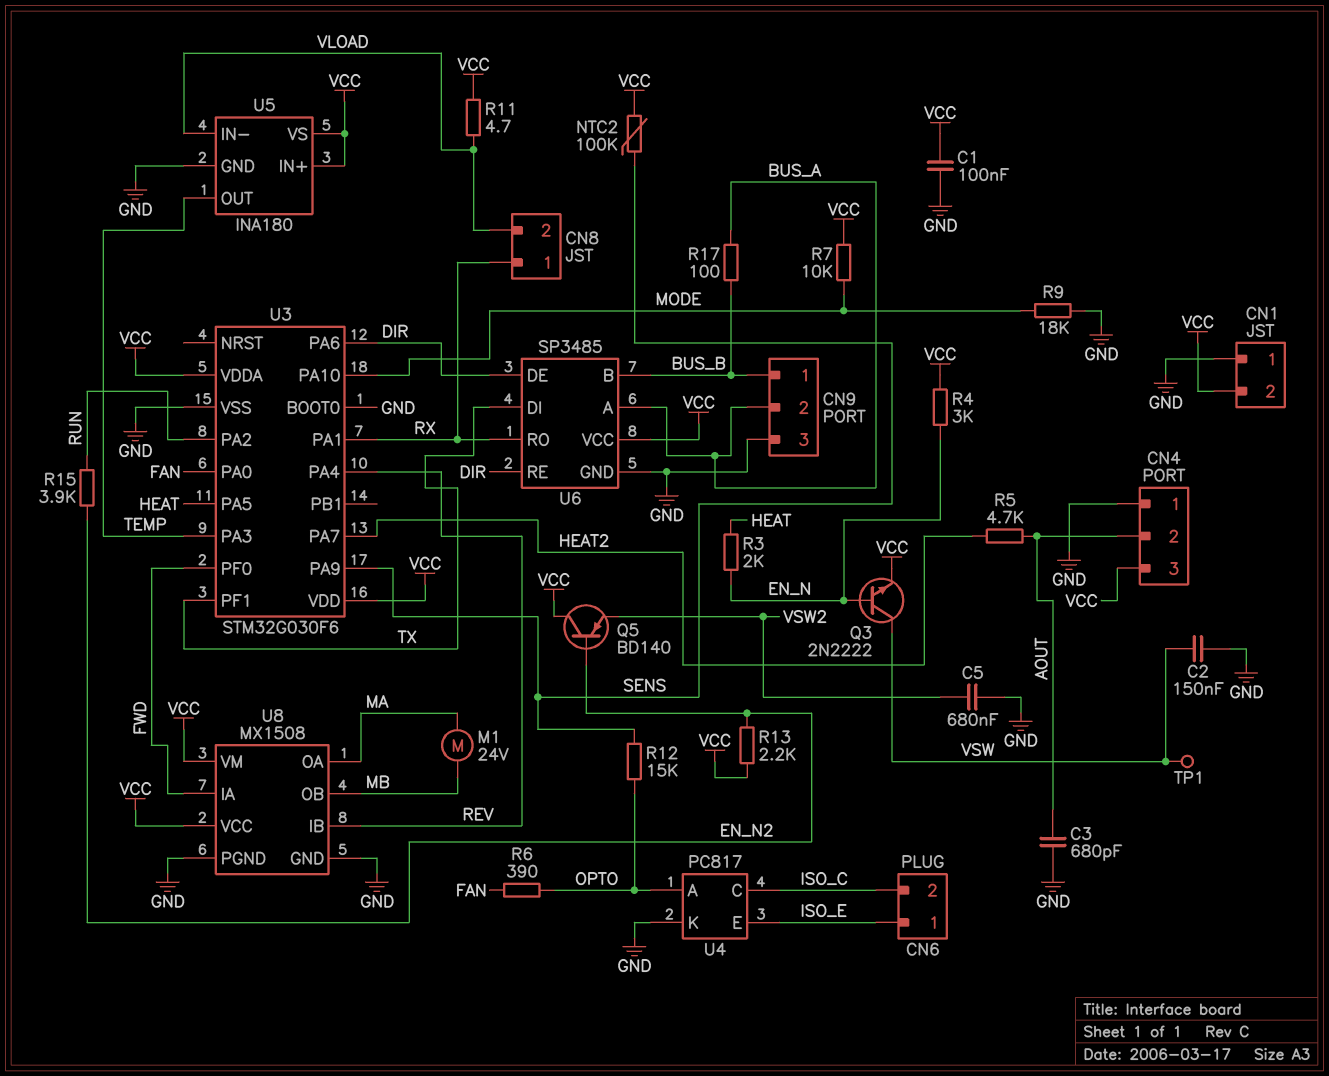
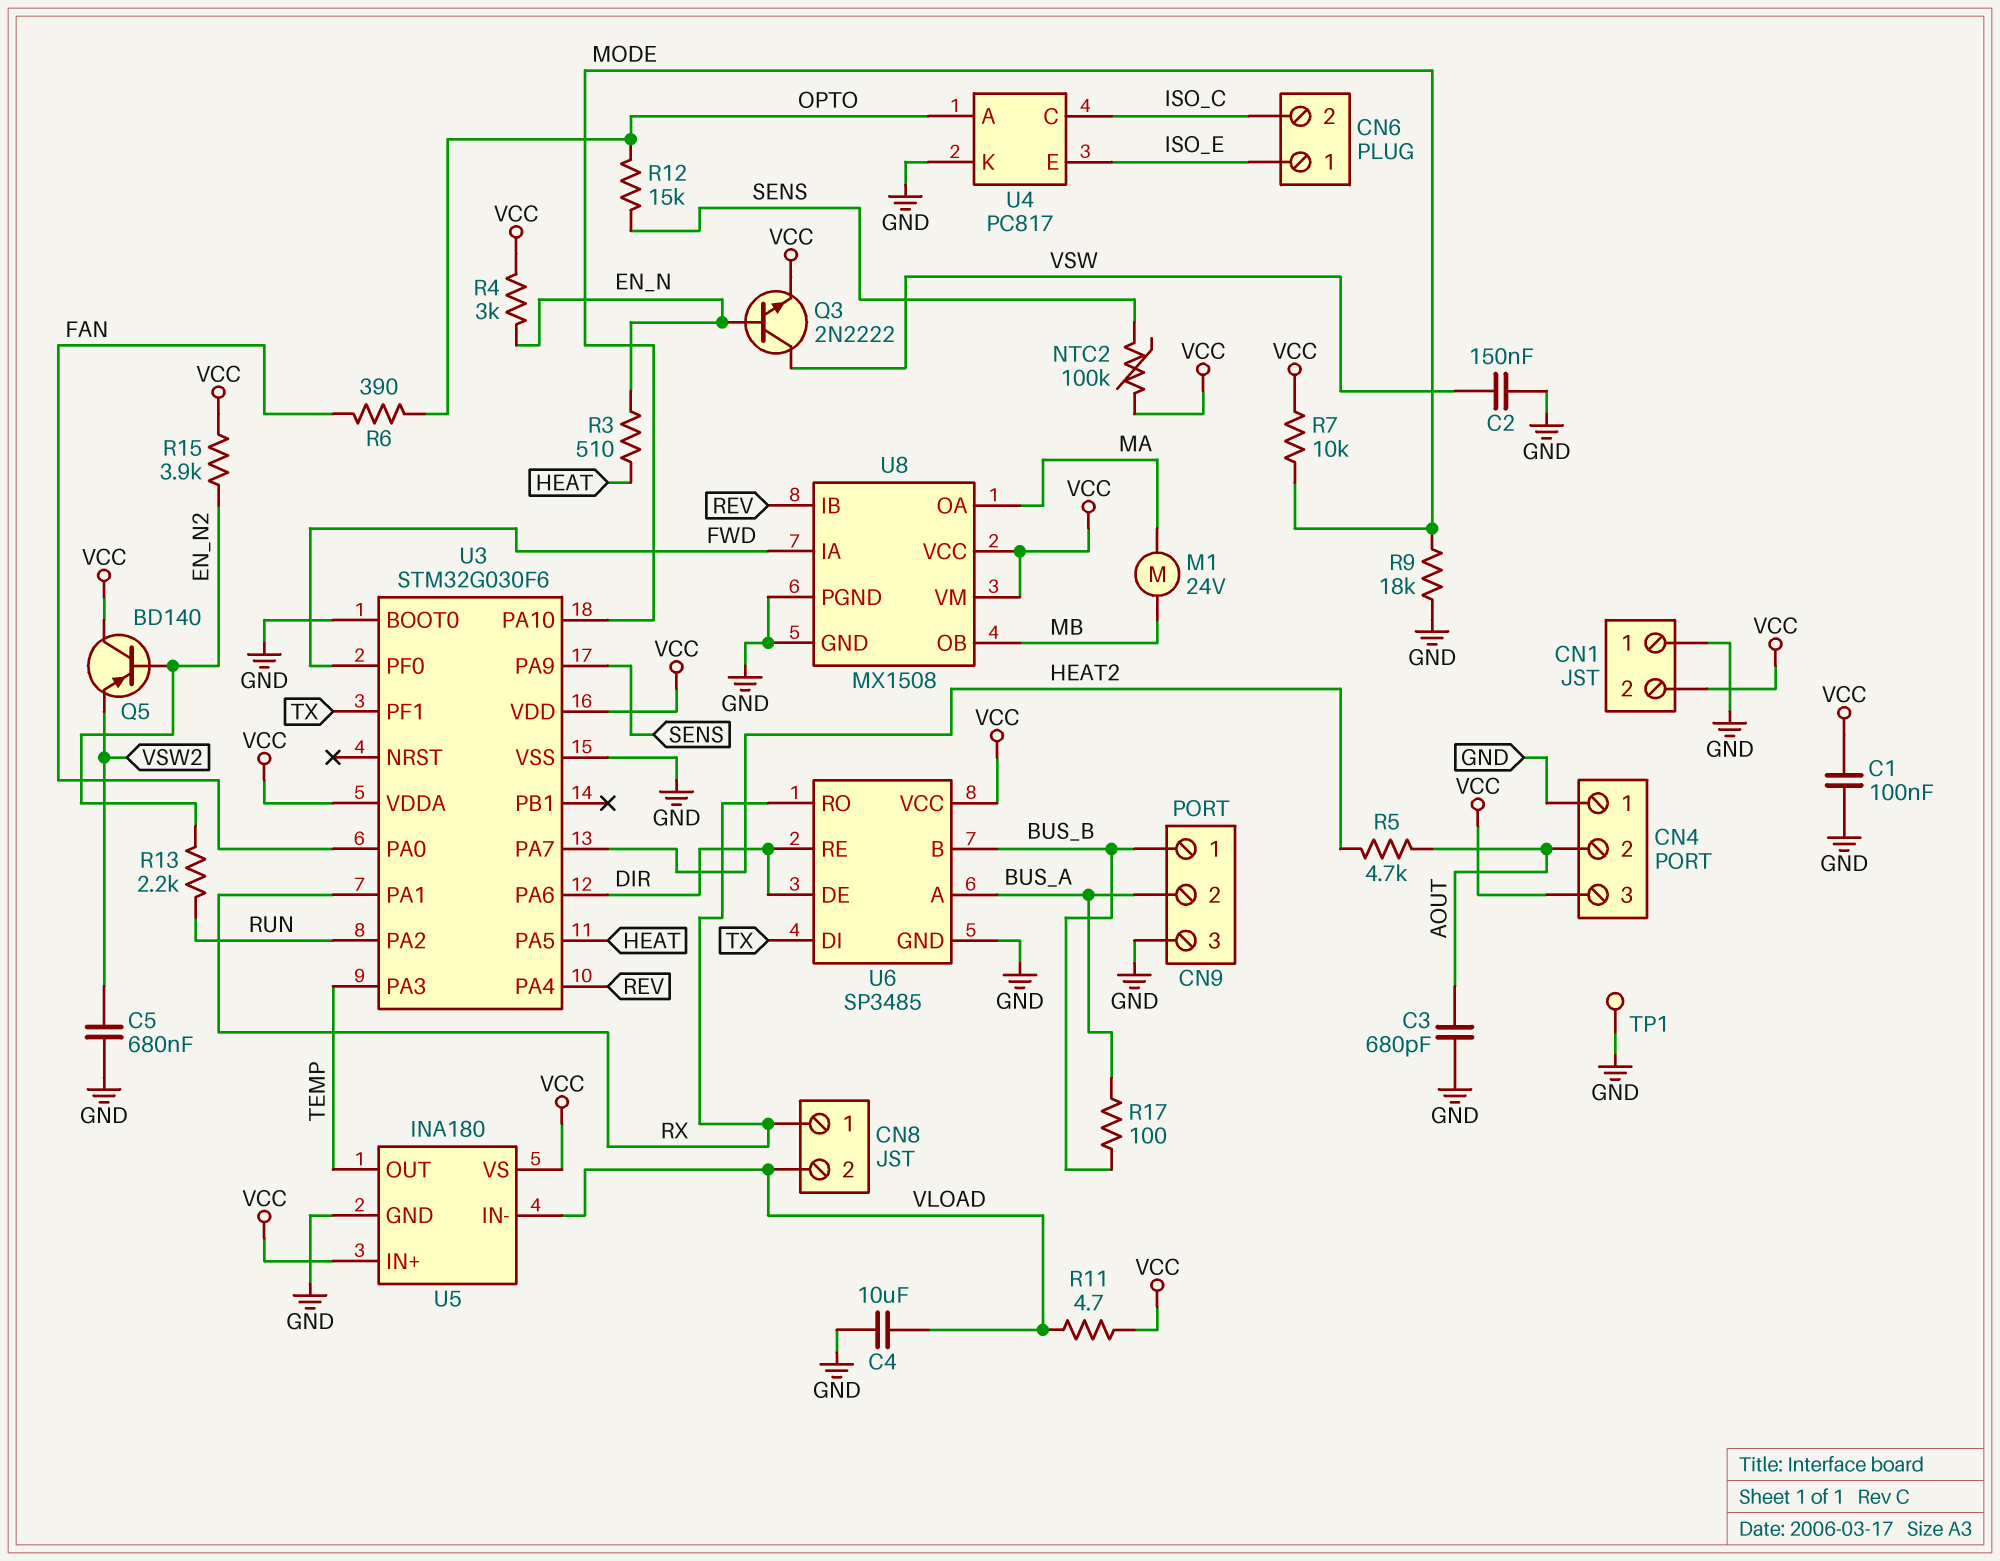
C4: none -> 10uF (GND, VLOAD)
R3: 2k (EN_N, HEAT) -> 510 (EN_N, HEAT)
R13: 2.2k (EN_N2, VCC) -> 2.2k (EN_N2, RUN)
R15: 3.9k (EN_N2, RUN) -> 3.9k (EN_N2, VCC)
TP1: test point (VSW) -> test point (GND)

